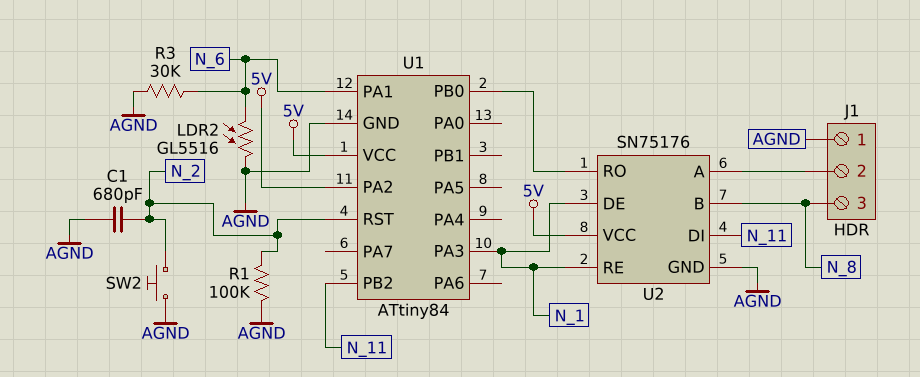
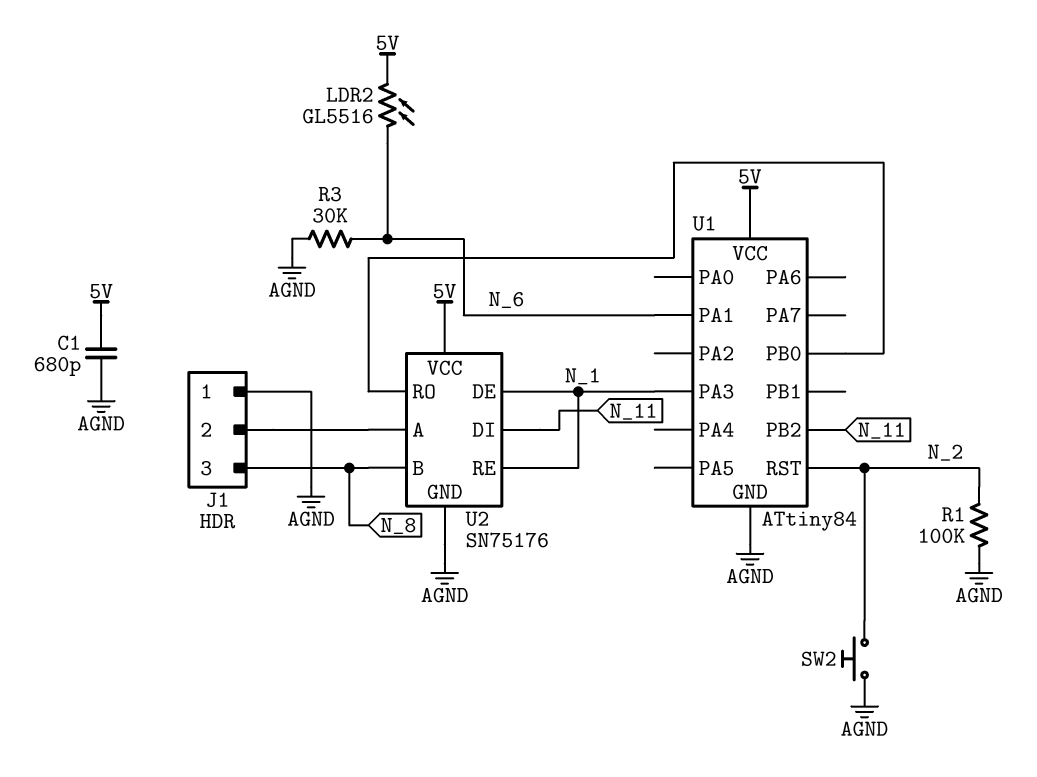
C1: 680pF (AGND, N_2) -> 680pF (5V, AGND)
LDR2: GL5516 (AGND, N_6) -> GL5516 (5V, N_6)
U1 pin PA2: 5V -> none

